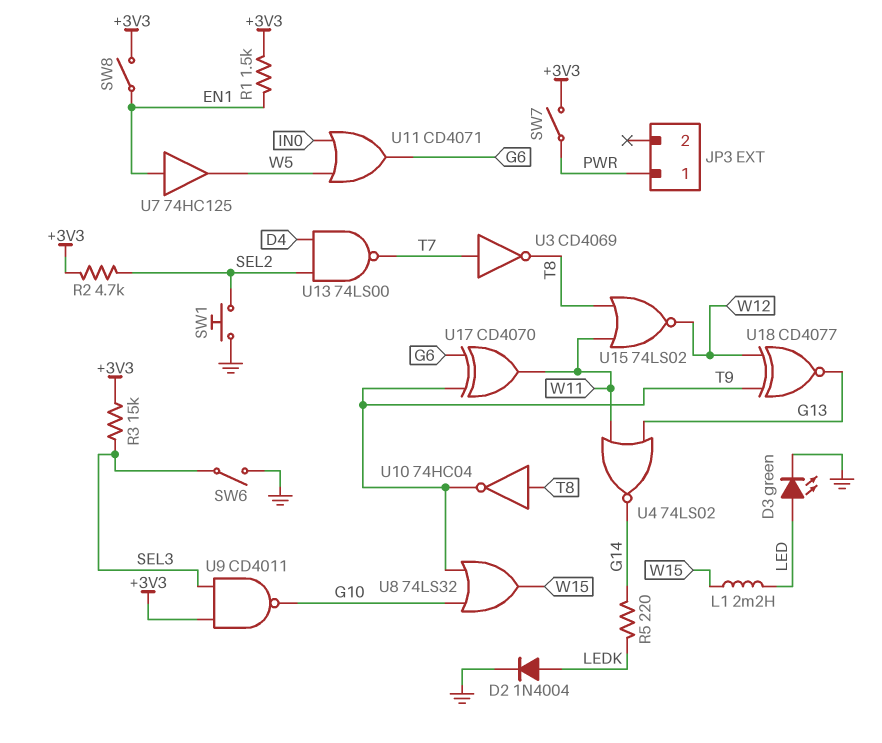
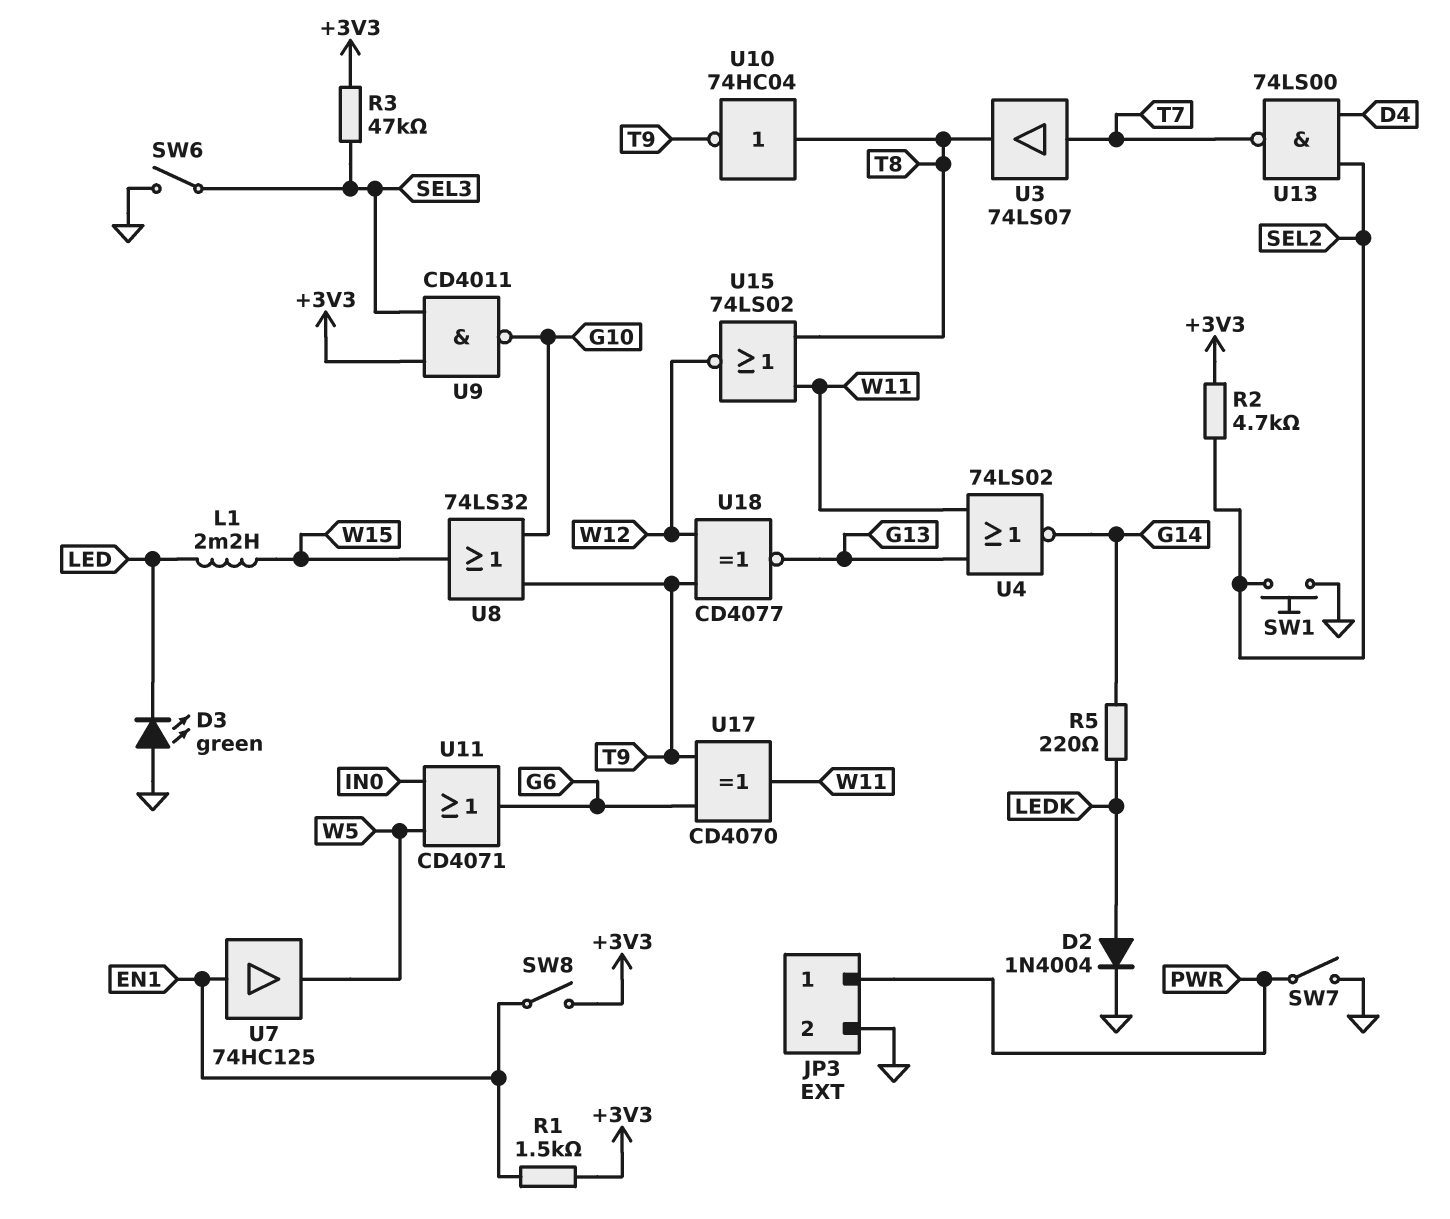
D3: LED green (A LED, K GND) -> LED green (A GND, K LED)
JP3 pin 2: none -> GND
R3: 15k (+3V3, SEL3) -> 47k (+3V3, SEL3)
SW7: switch (+3V3, PWR) -> switch (GND, PWR)
U3: NOT CD4069 (in T7, out T8) -> buffer 74LS07 (in T7, out T8)

